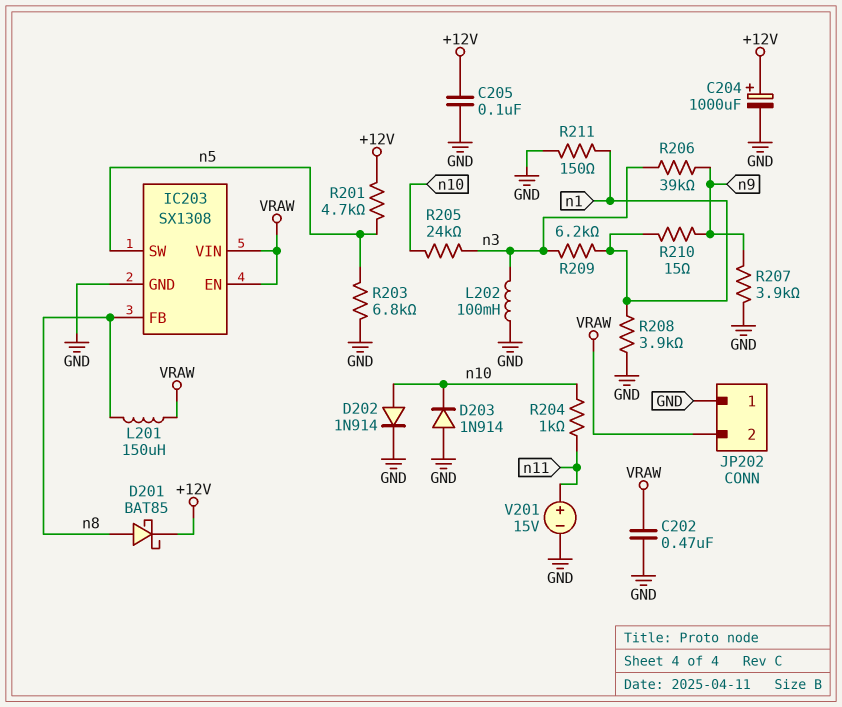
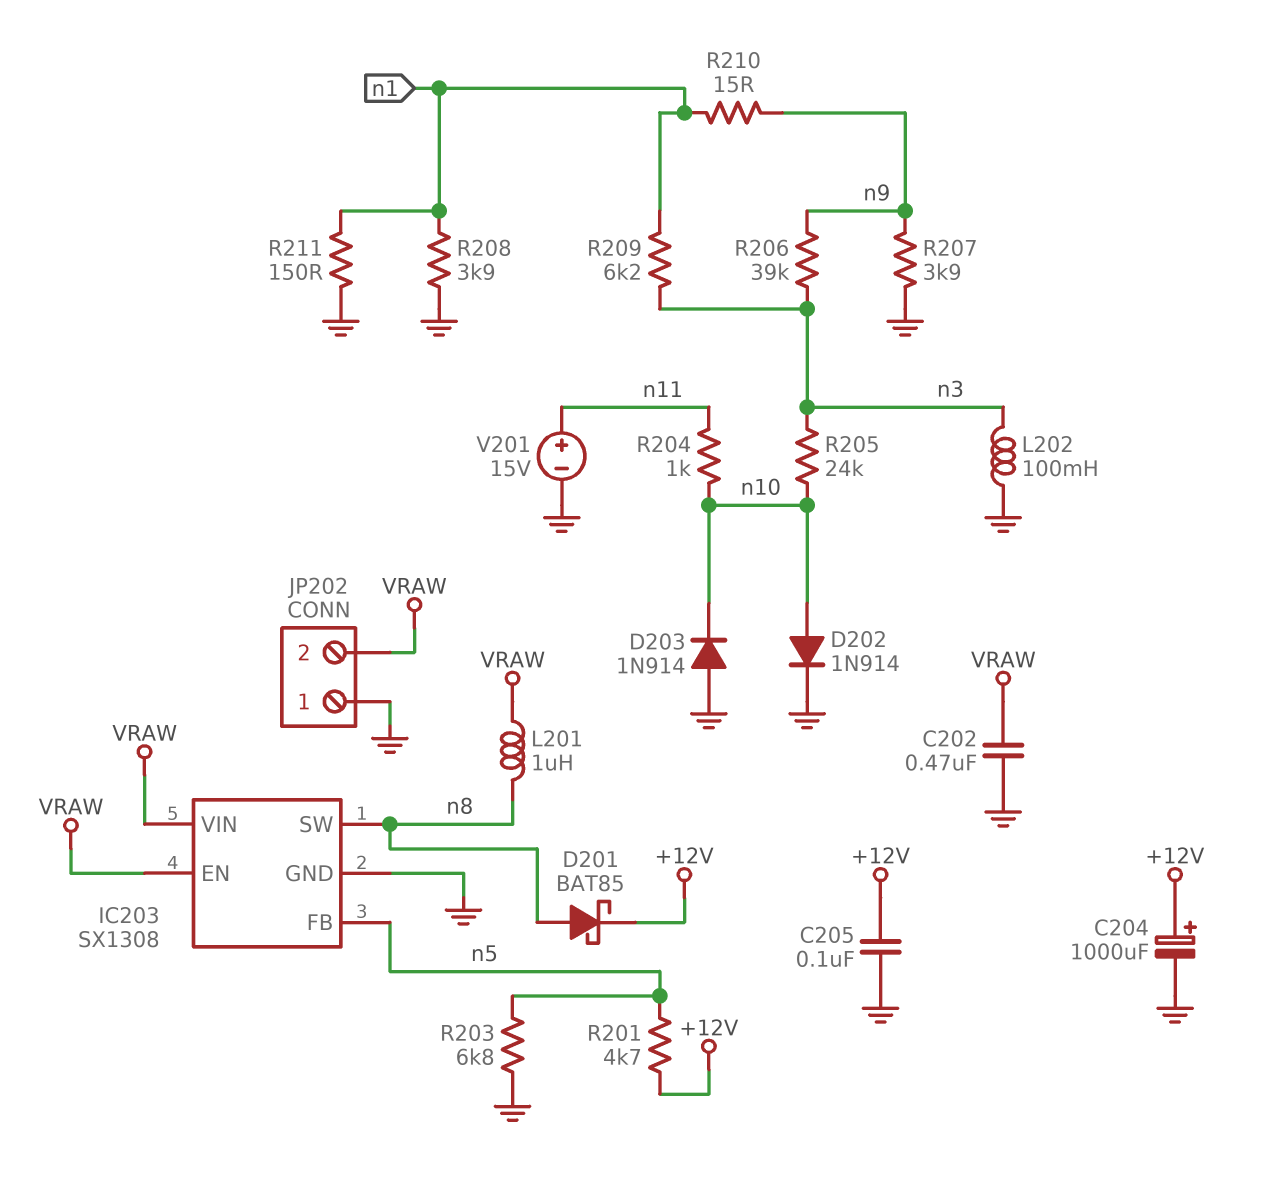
IC203 pin FB: n8 -> n5
IC203 pin SW: n5 -> n8
L201: 150uH (VRAW, n8) -> 1uH (VRAW, n8)

